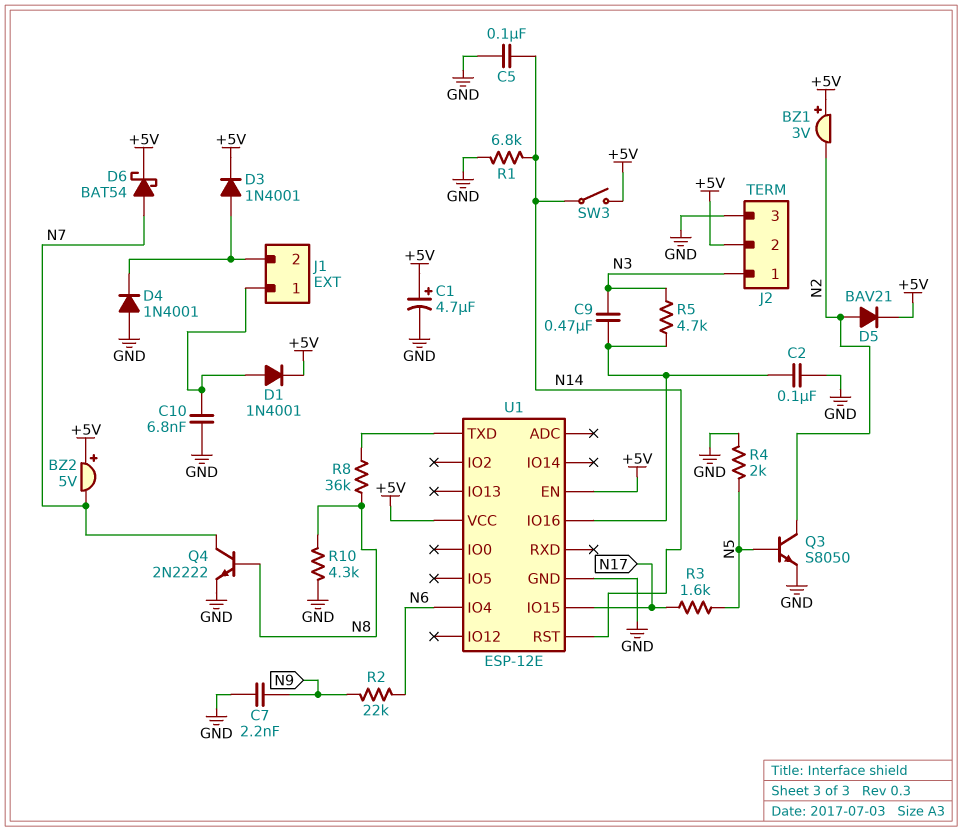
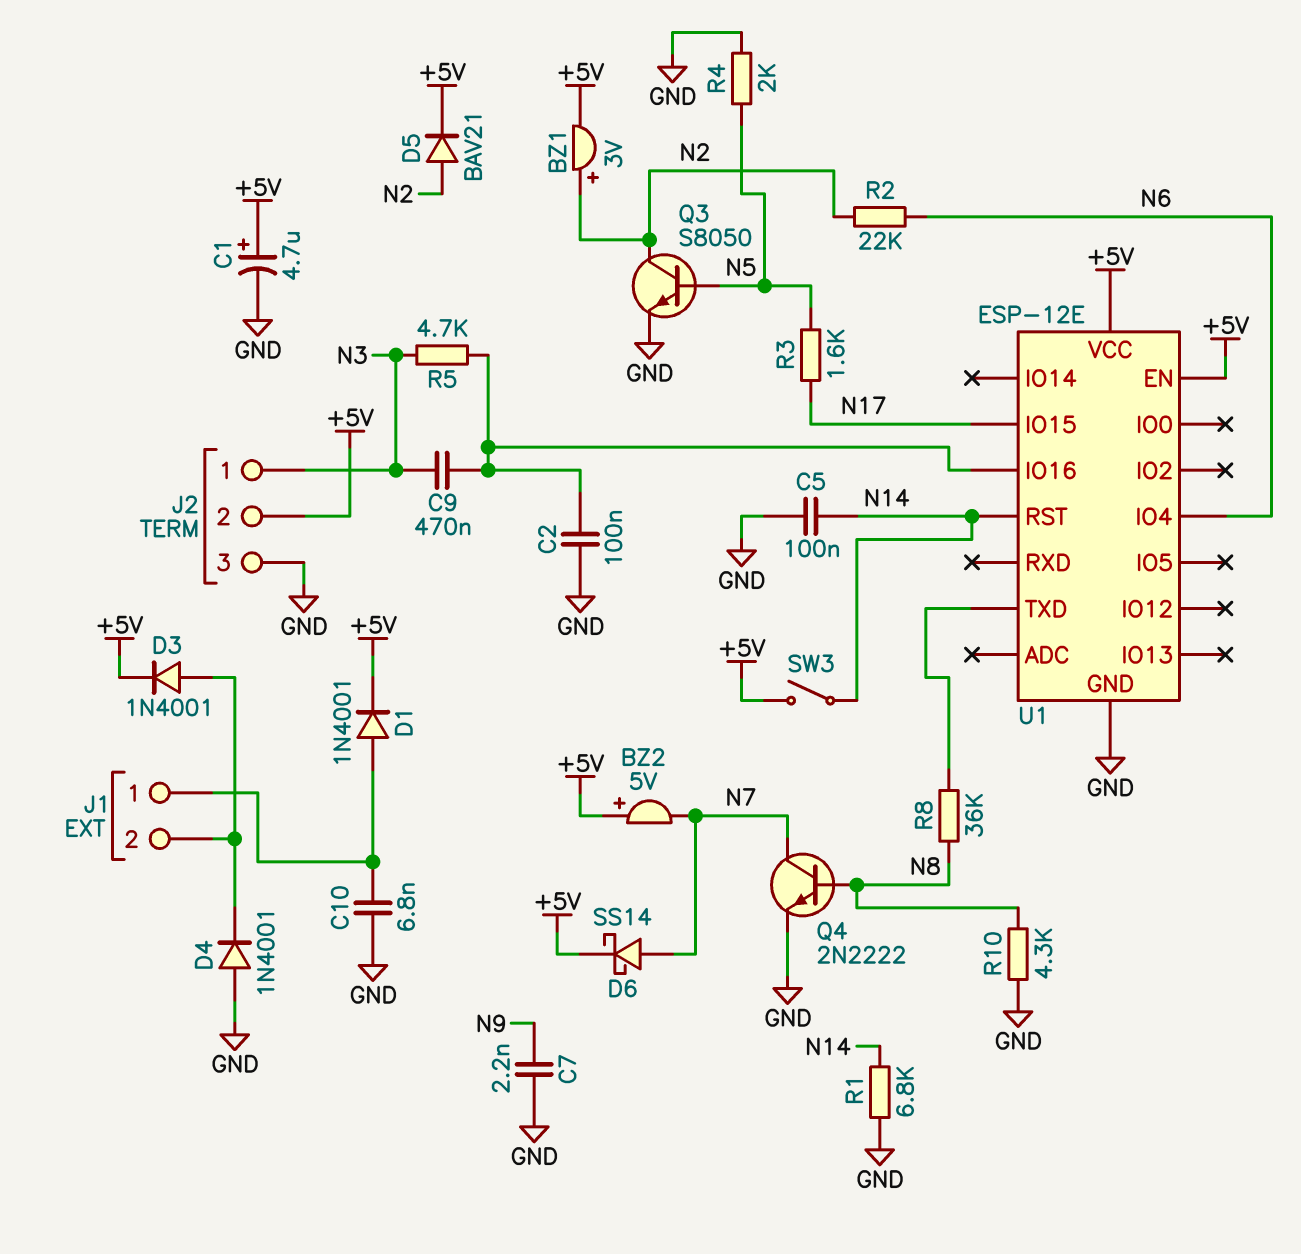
BZ1: buzzer 3V (plus +5V, minus N2) -> buzzer 3V (plus N2, minus +5V)
D6: schottky BAT54 (A N7, K +5V) -> schottky SS14 (A N7, K +5V)
R2: 22k (N6, N9) -> 22k (N2, N6)

